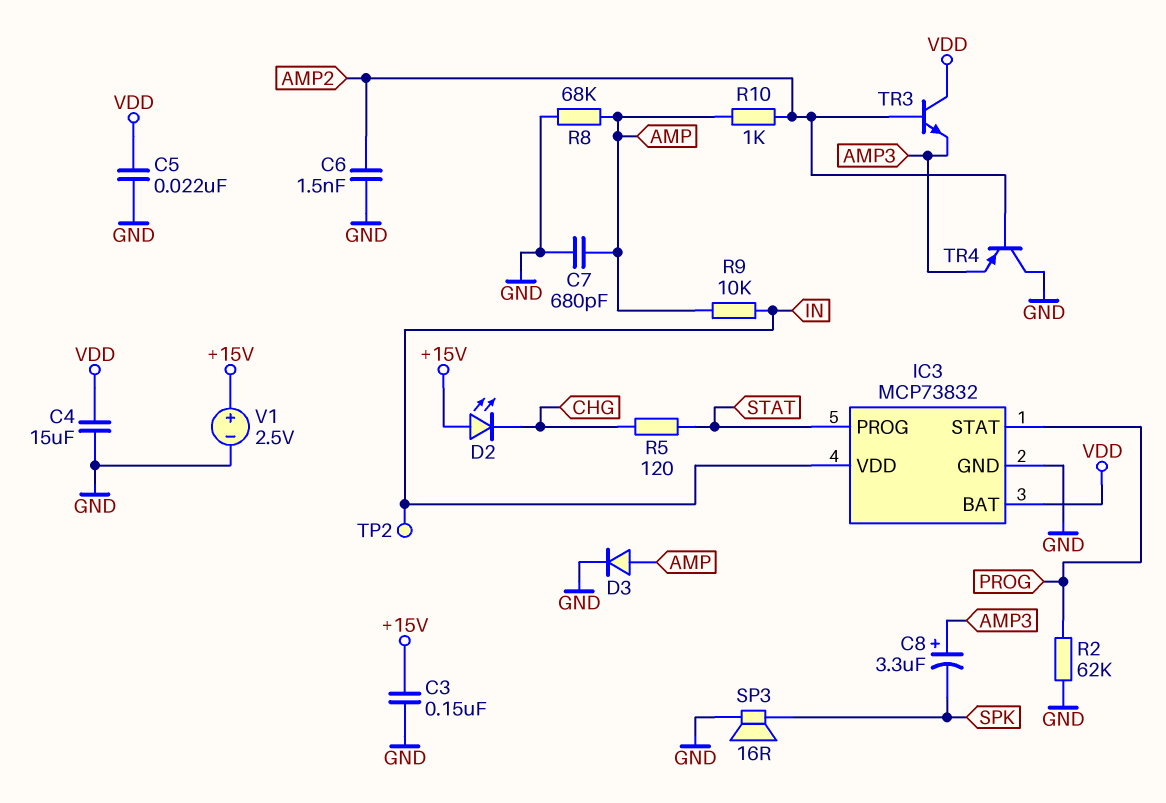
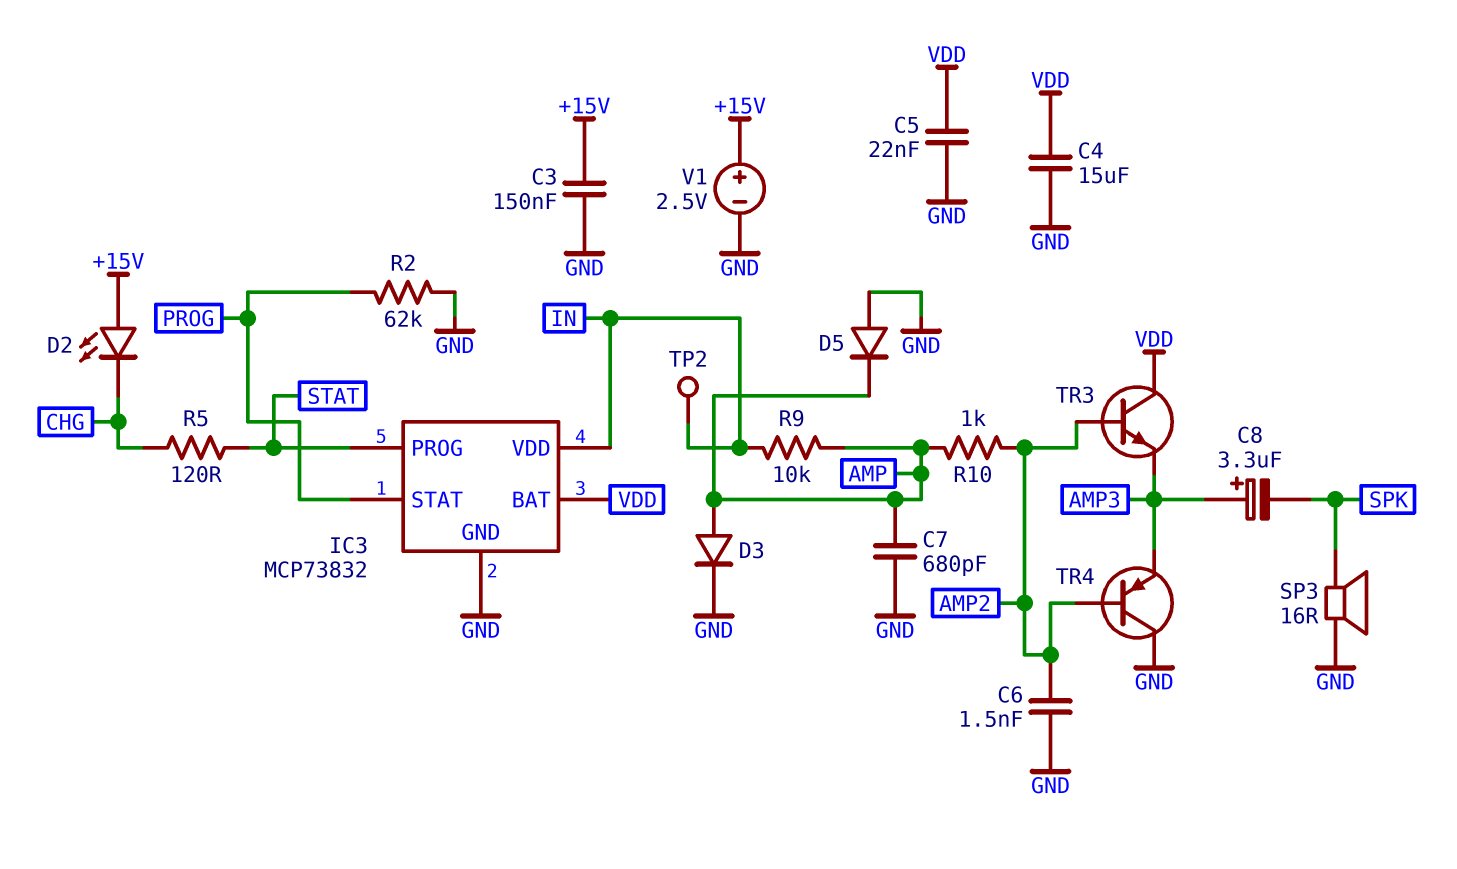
D5: none -> diode (A GND, K AMP)
R8: 68k (AMP, GND) -> none

